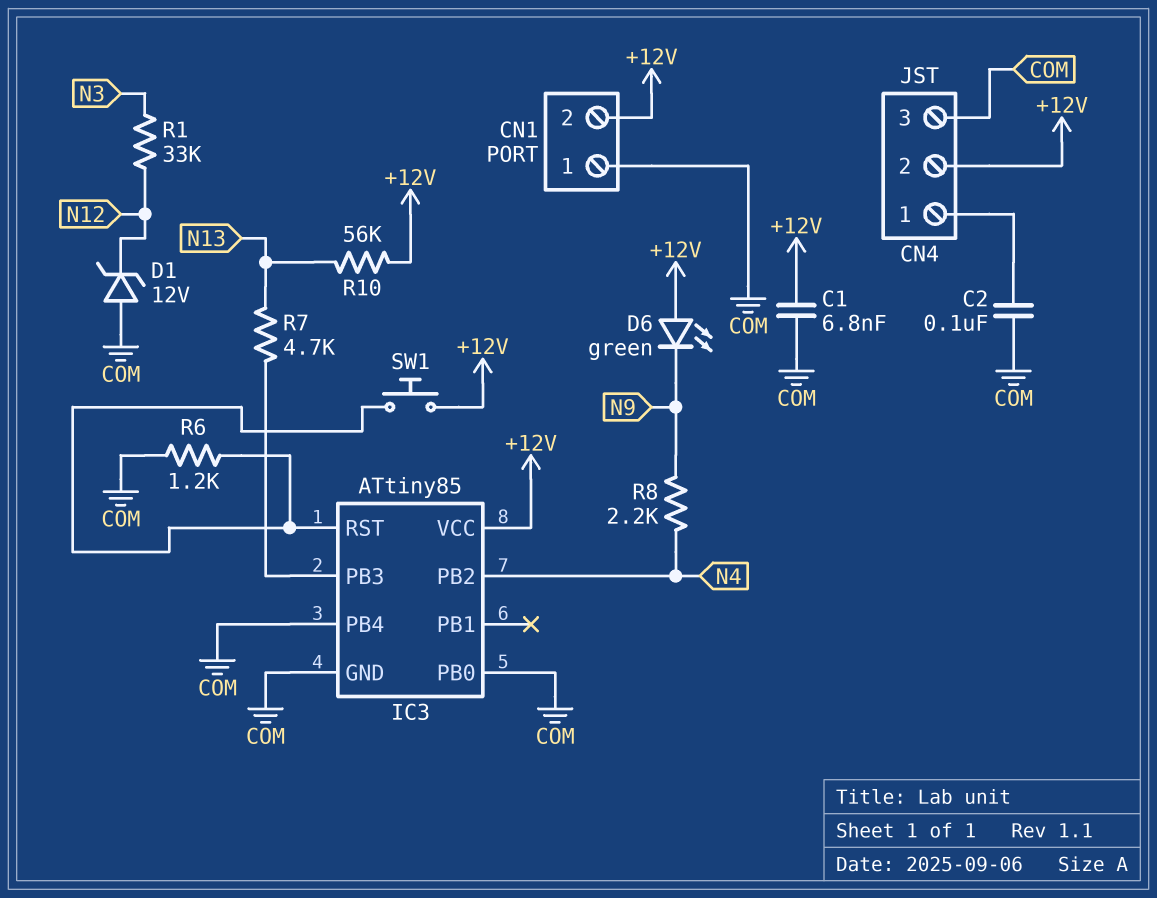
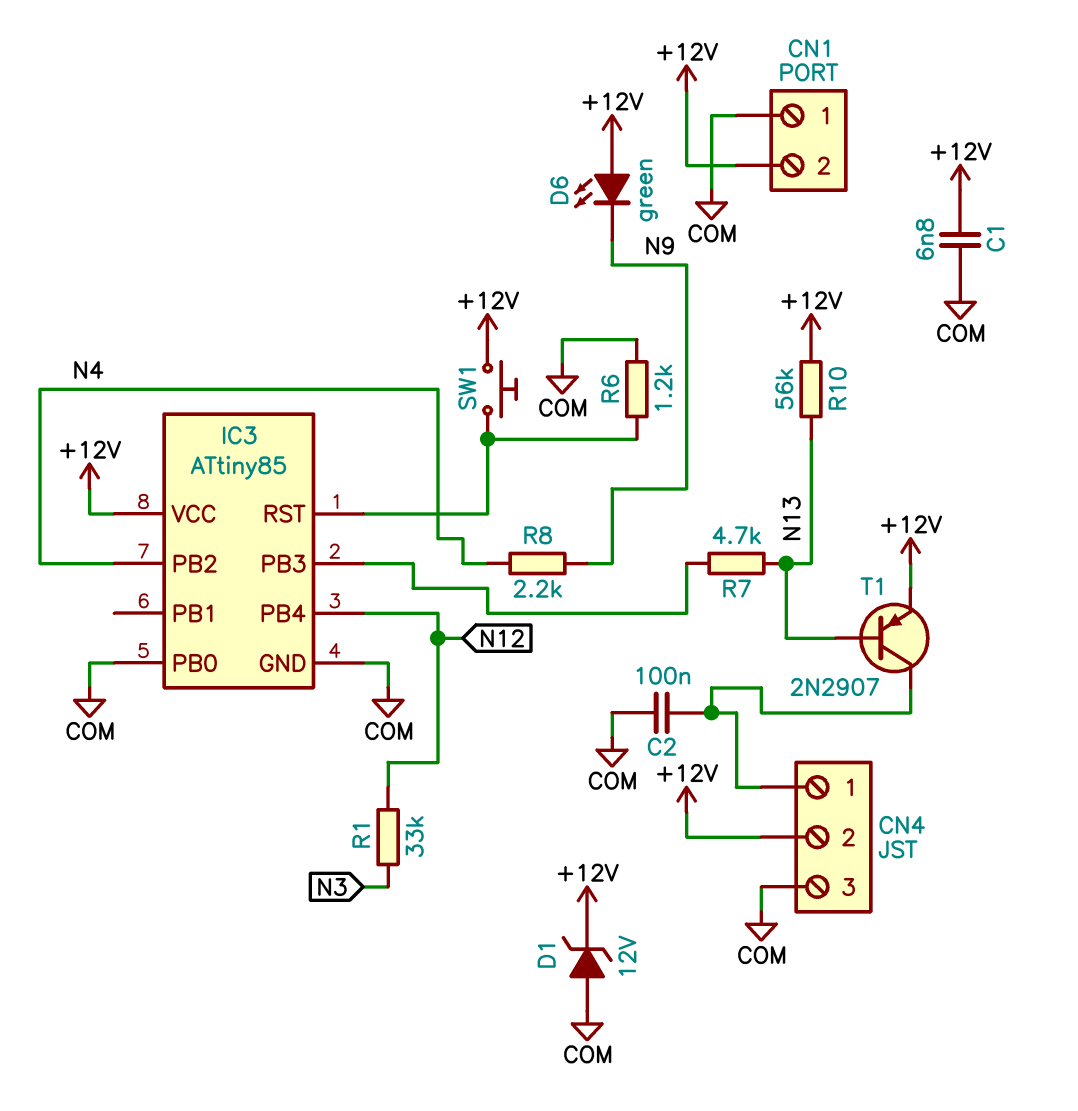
D1: zener 12V (A COM, K N12) -> zener 12V (A COM, K +12V)
IC3 pin PB4: COM -> N12
T1: none -> PNP 2N2907 (B N13, C CN4/1, E +12V)

